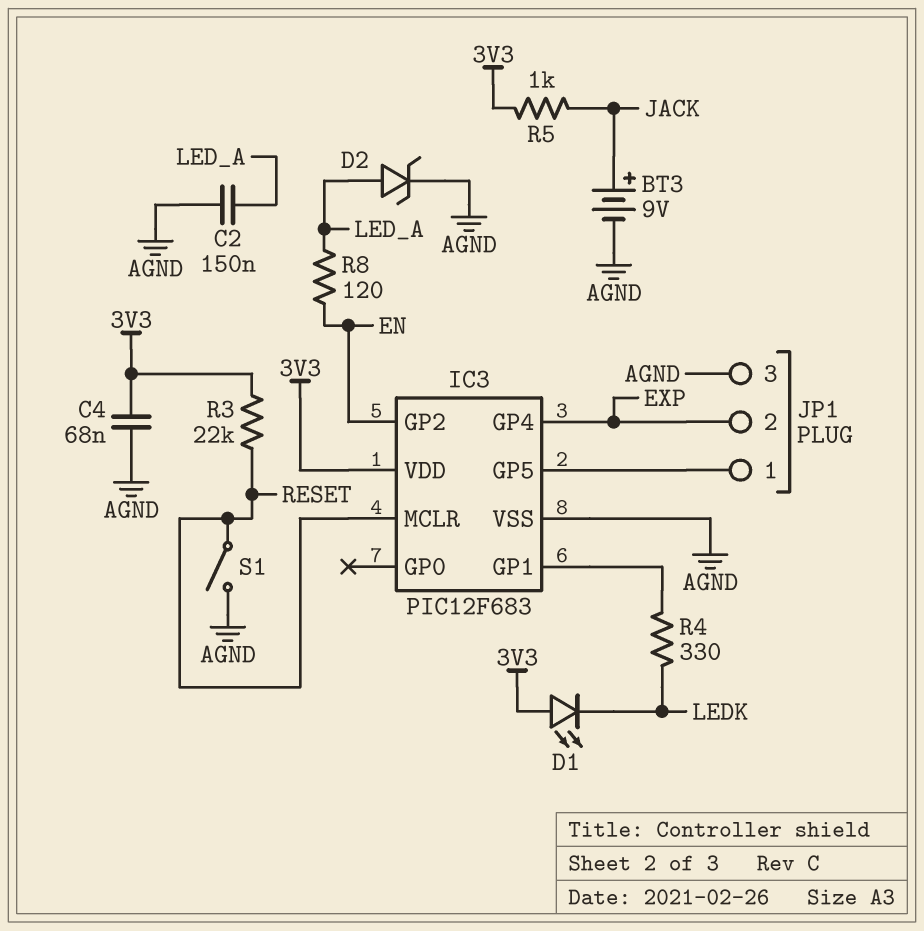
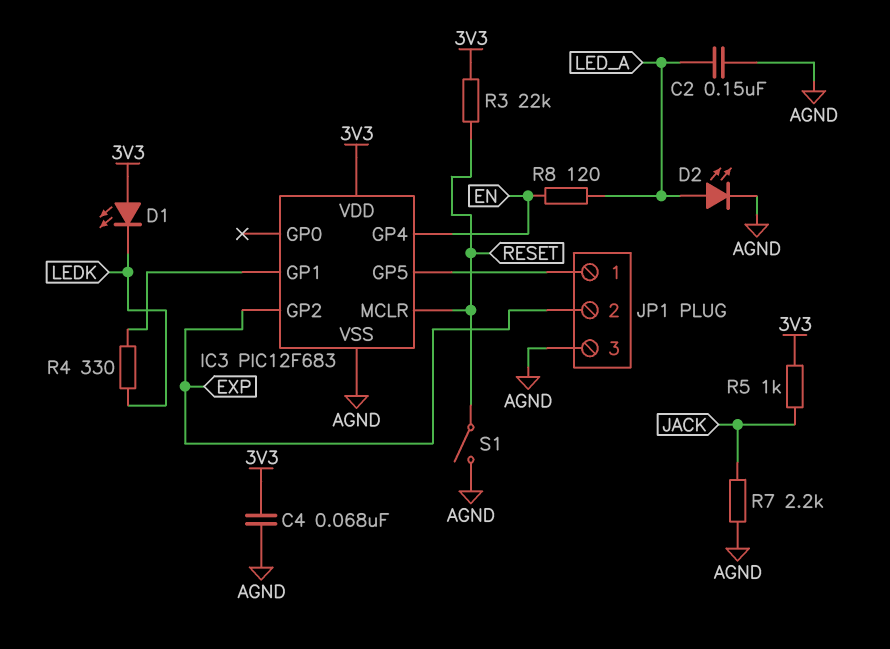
BT3: 9V (plus JACK, minus AGND) -> none
D2: zener (A LED_A, K AGND) -> LED (A LED_A, K AGND)
IC3 pin GP2: EN -> EXP
IC3 pin GP4: EXP -> EN
R7: none -> 2.2k (AGND, JACK)

